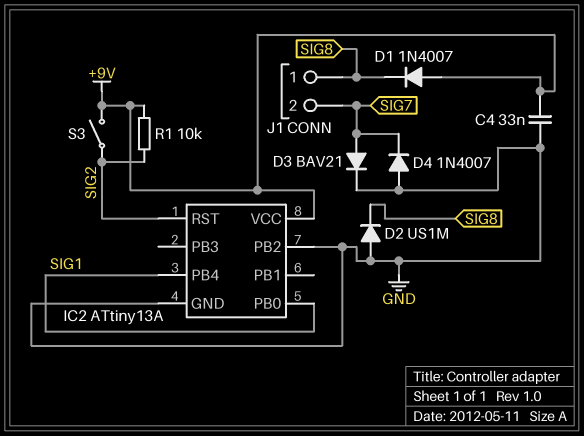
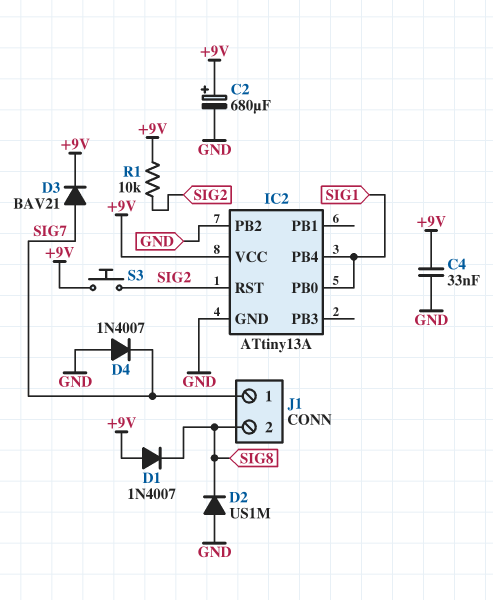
C2: none -> 680uF (plus +9V, minus GND)
D3: diode BAV21 (A SIG7, K GND) -> diode BAV21 (A SIG7, K +9V)
J1 pin 1: SIG8 -> SIG7
J1 pin 2: SIG7 -> SIG8
S3: switch (+9V, SIG2) -> button (+9V, SIG2)

